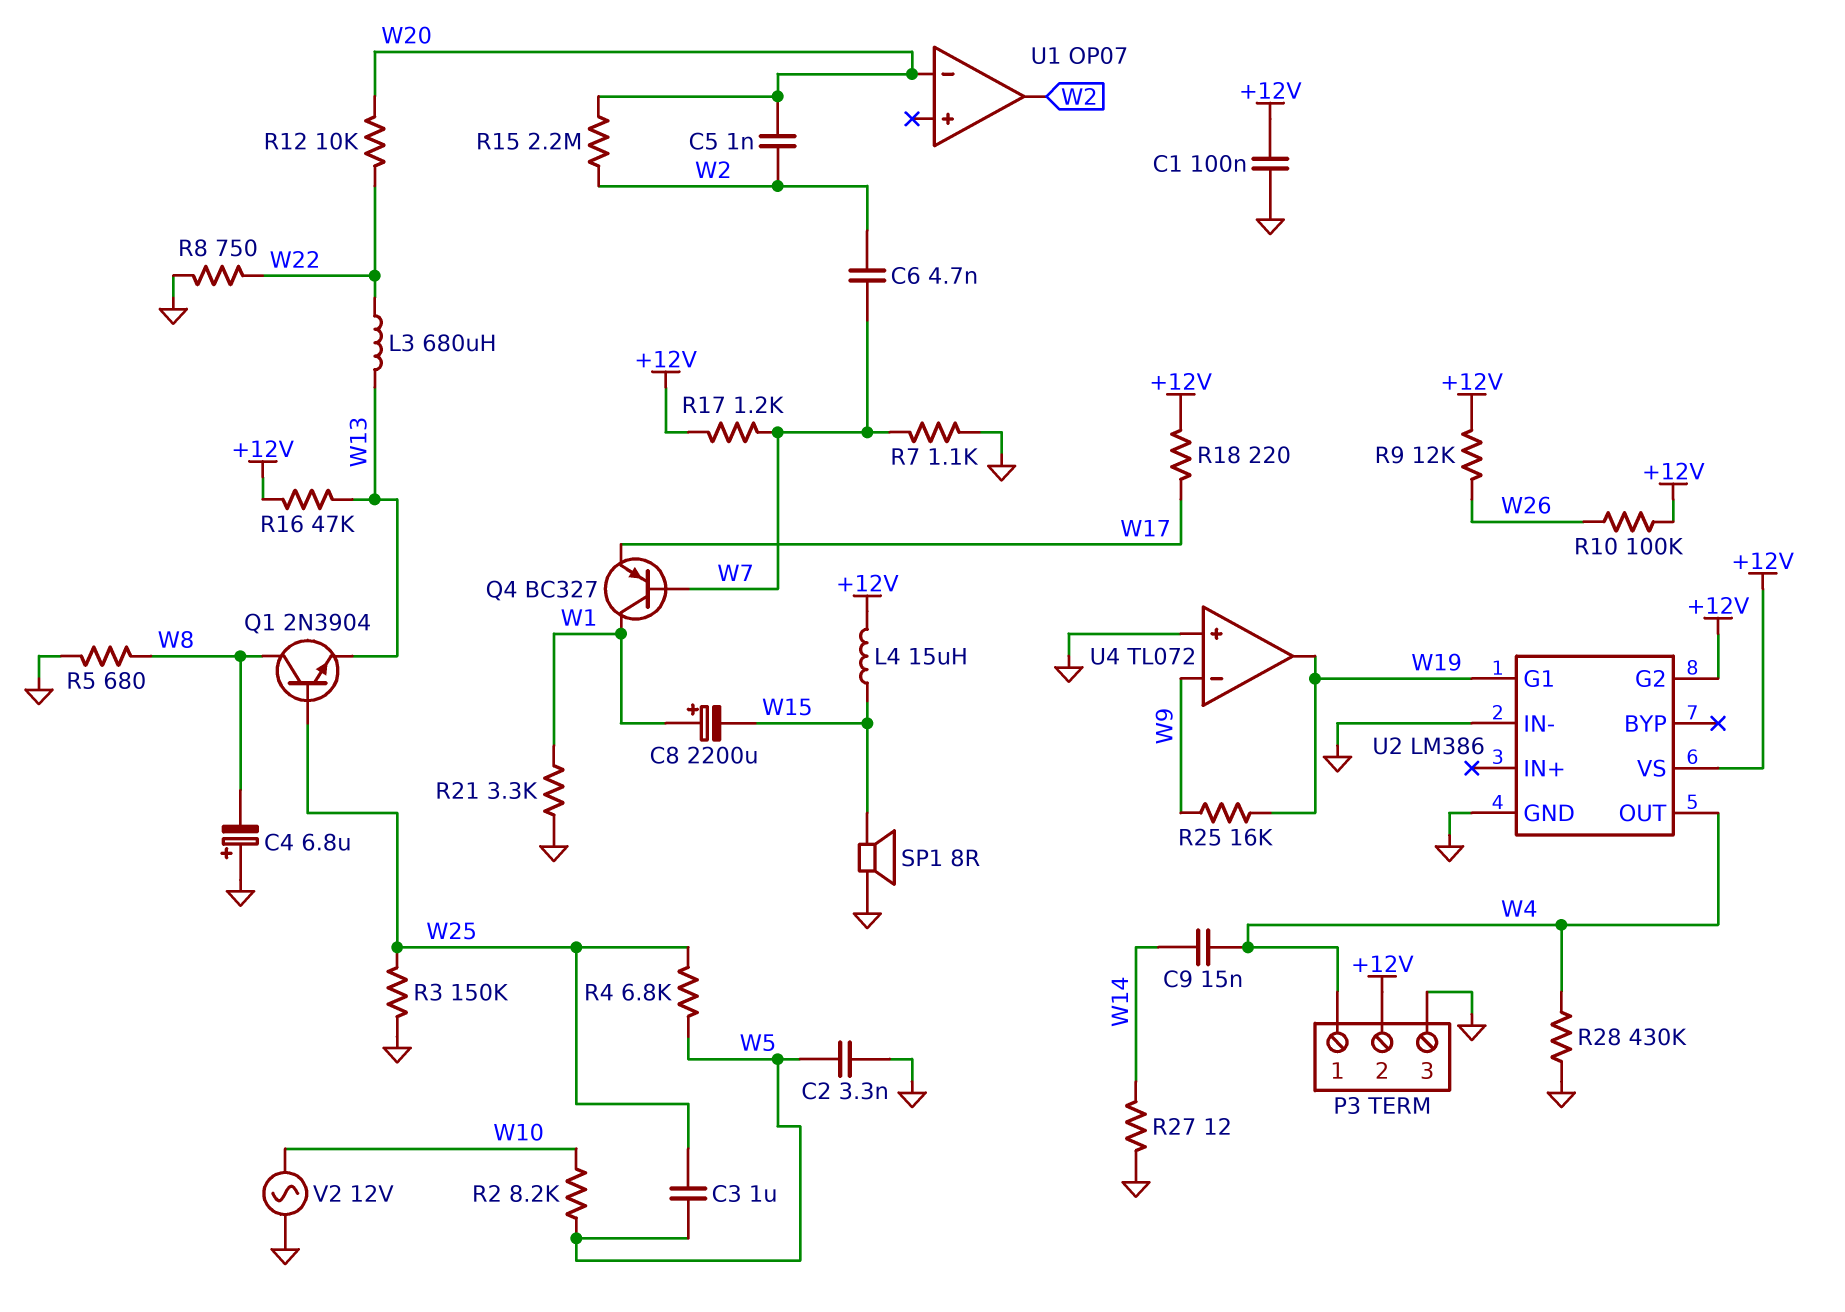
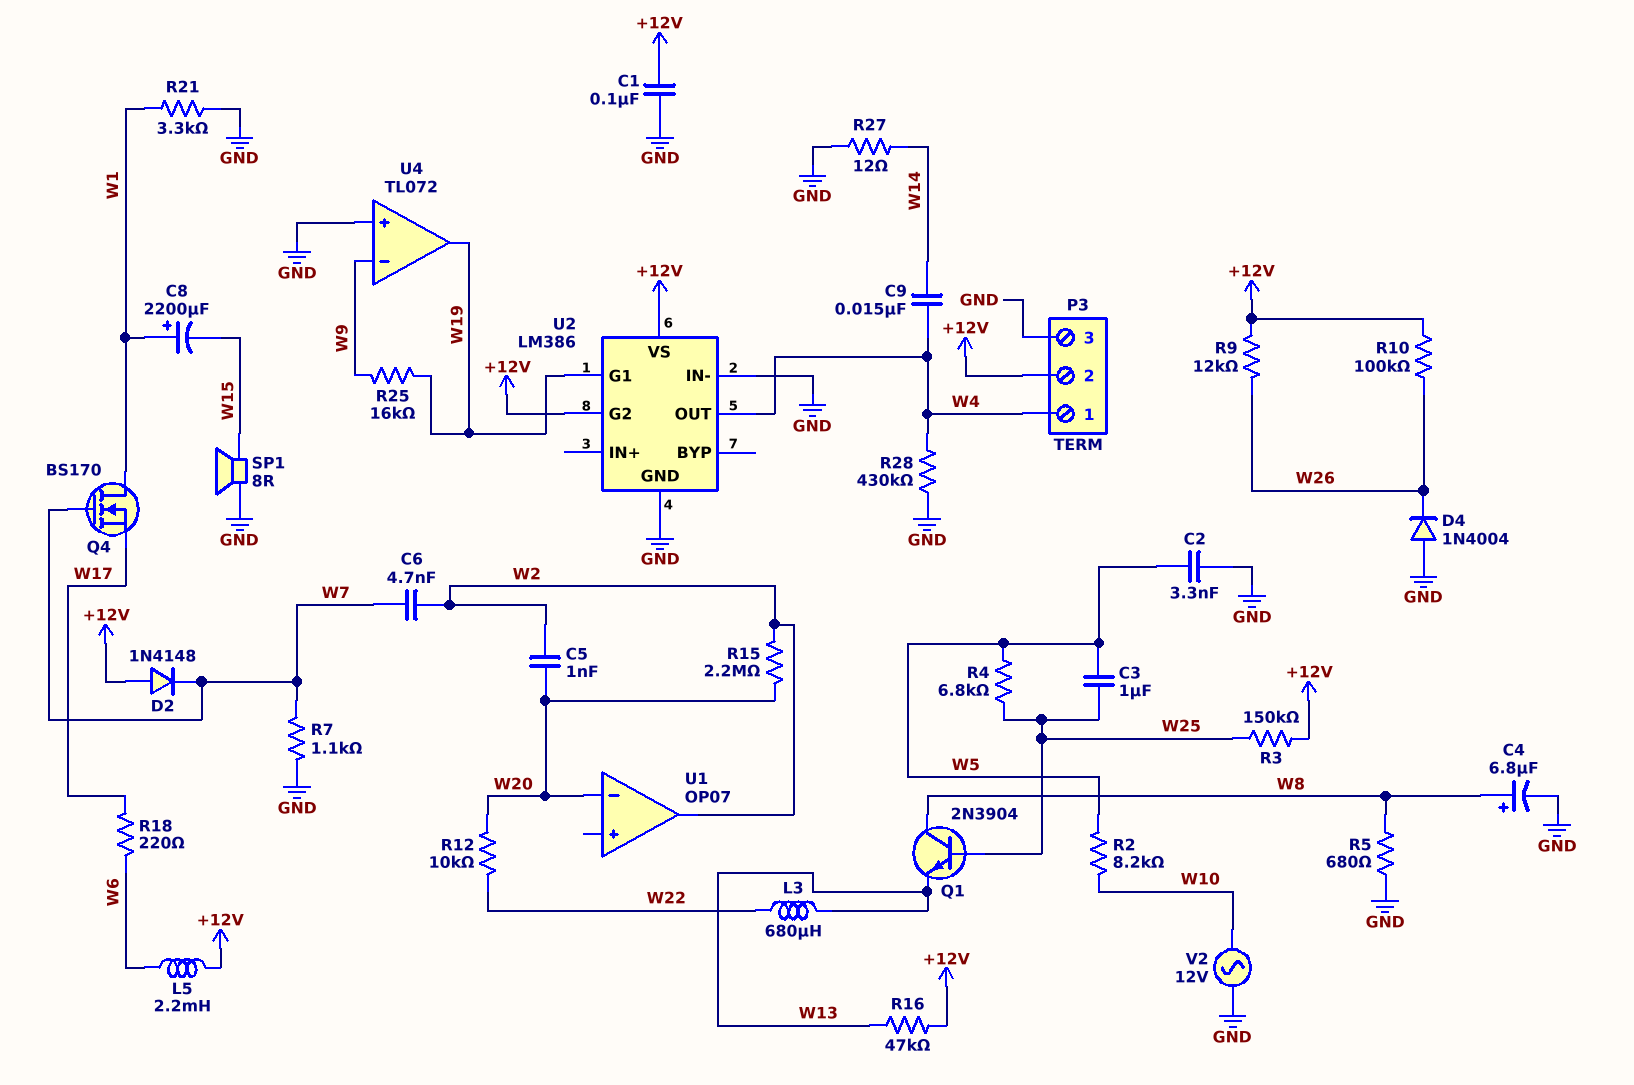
C4: 6.8uF (plus GND, minus W8) -> 6.8uF (plus W8, minus GND)
D2: none -> diode 1N4148 (A +12V, K W7)
D4: none -> diode 1N4004 (A GND, K W26)
L4: 15uH (+12V, W15) -> none
L5: none -> 2.2mH (+12V, W6)
Q4: PNP BC327 (B W7, C W1, E W17) -> NMOS BS170 (G W7, D W1, S W17)
R3: 150k (GND, W25) -> 150k (+12V, W25)
R8: 750 (GND, W22) -> none
R17: 1.2k (+12V, W7) -> none
R18: 220 (+12V, W17) -> 220 (W6, W17)

